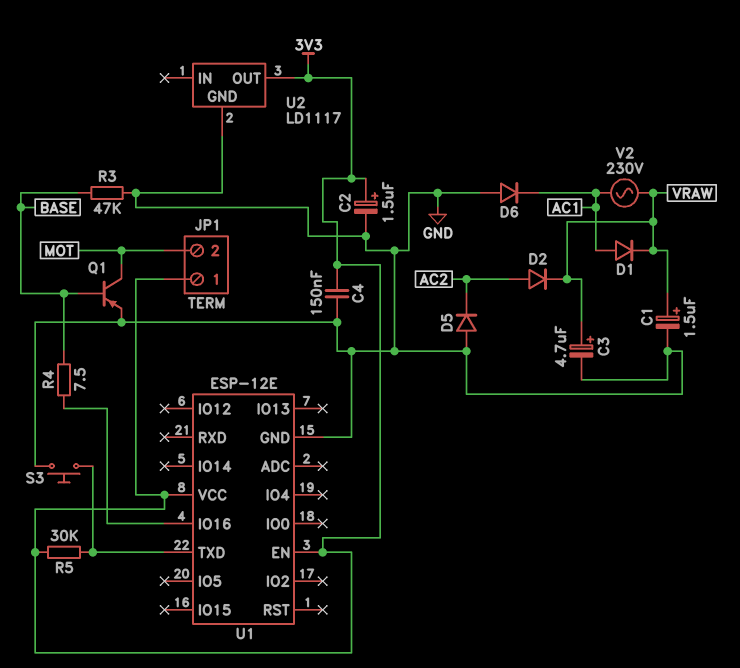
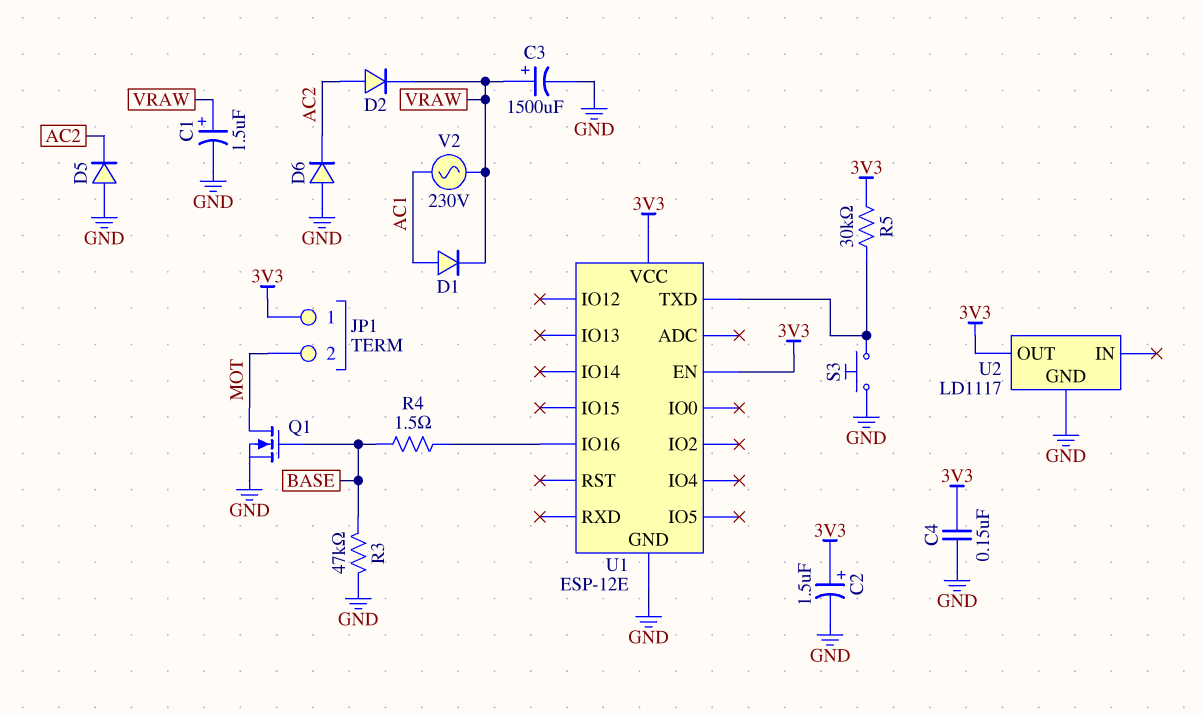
C3: 4.7uF (plus VRAW, minus GND) -> 1500uF (plus VRAW, minus GND)
D6: diode (A GND, K AC1) -> diode (A GND, K AC2)
Q1: PNP (B BASE, C MOT, E GND) -> NMOS (G BASE, D MOT, S GND)
R4: 7.5 (BASE, U1/IO16) -> 1.5 (BASE, U1/IO16)

